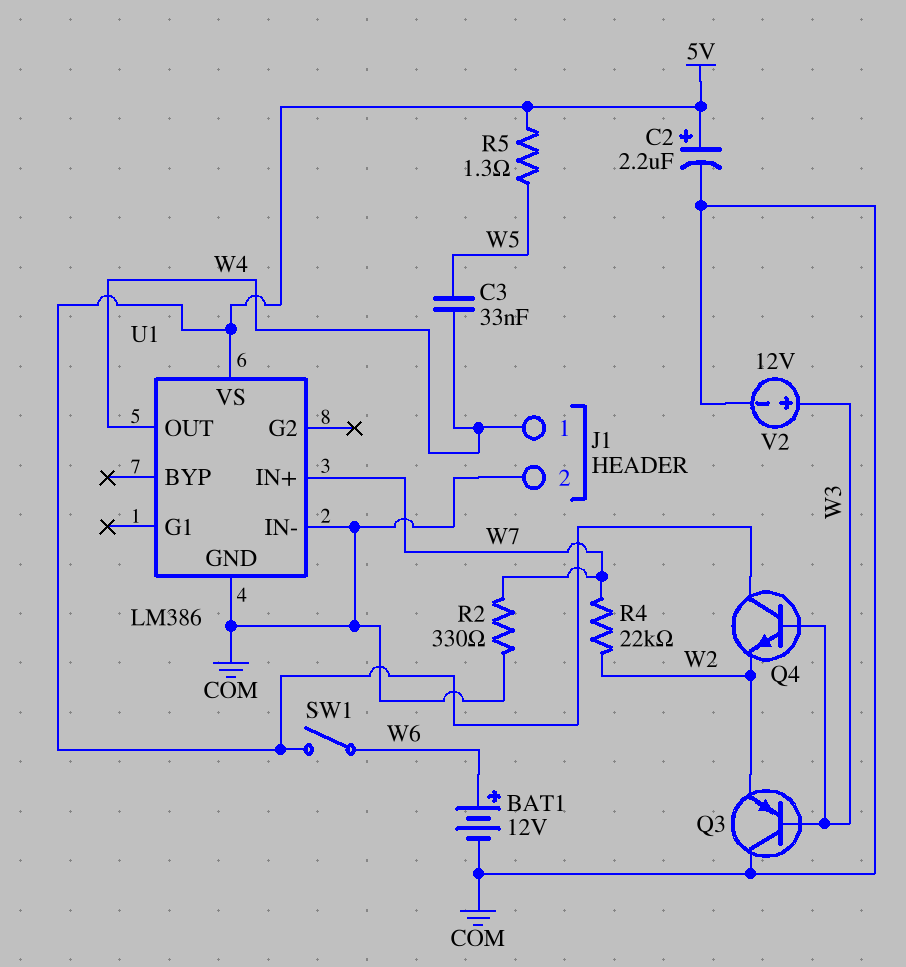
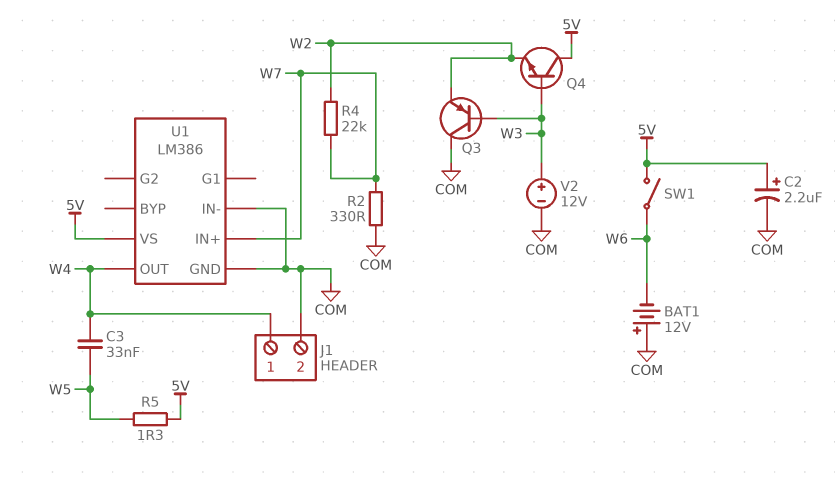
BAT1: 12V (plus W6, minus COM) -> 12V (plus COM, minus W6)

